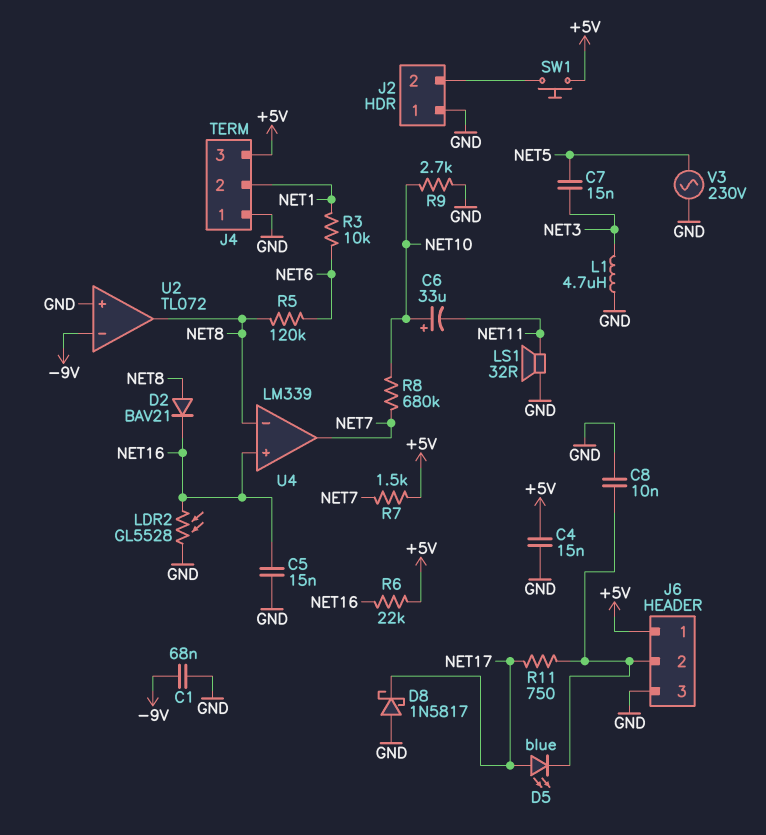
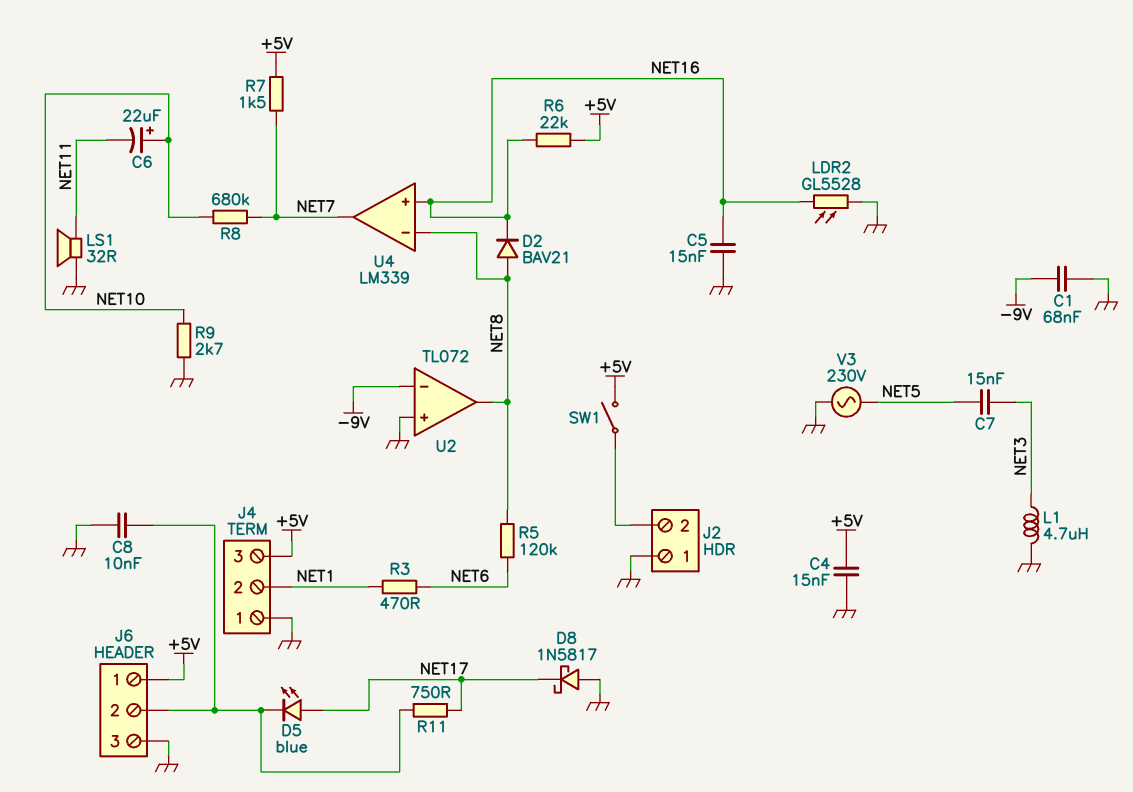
C6: 33uF (plus NET10, minus NET11) -> 22uF (plus NET10, minus NET11)
R3: 10k (NET1, NET6) -> 470 (NET1, NET6)
SW1: button (+5V, J2/2) -> switch (+5V, J2/2)

